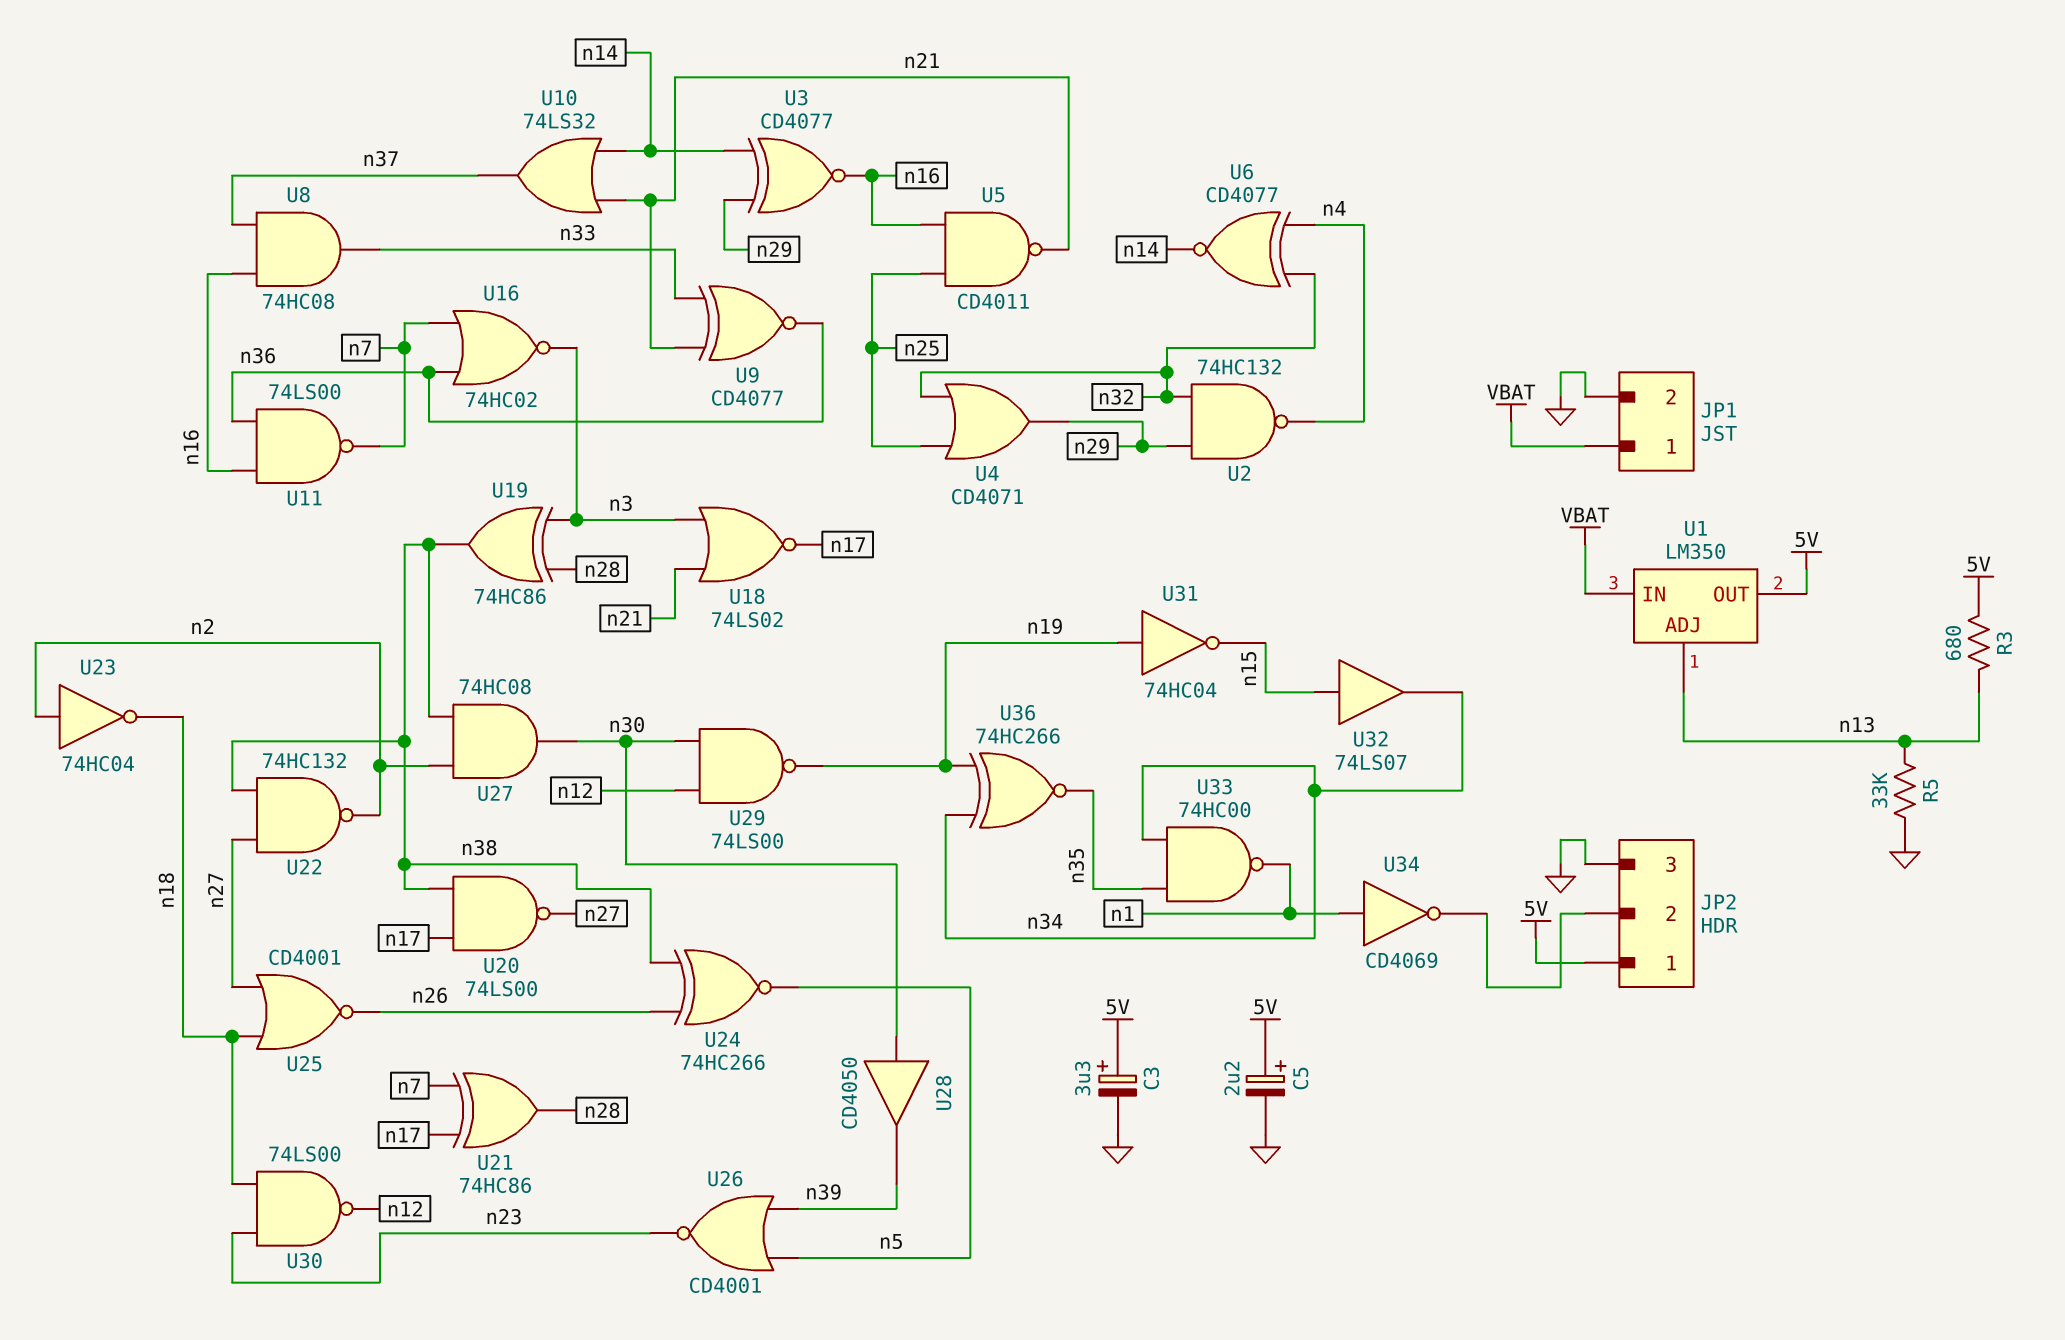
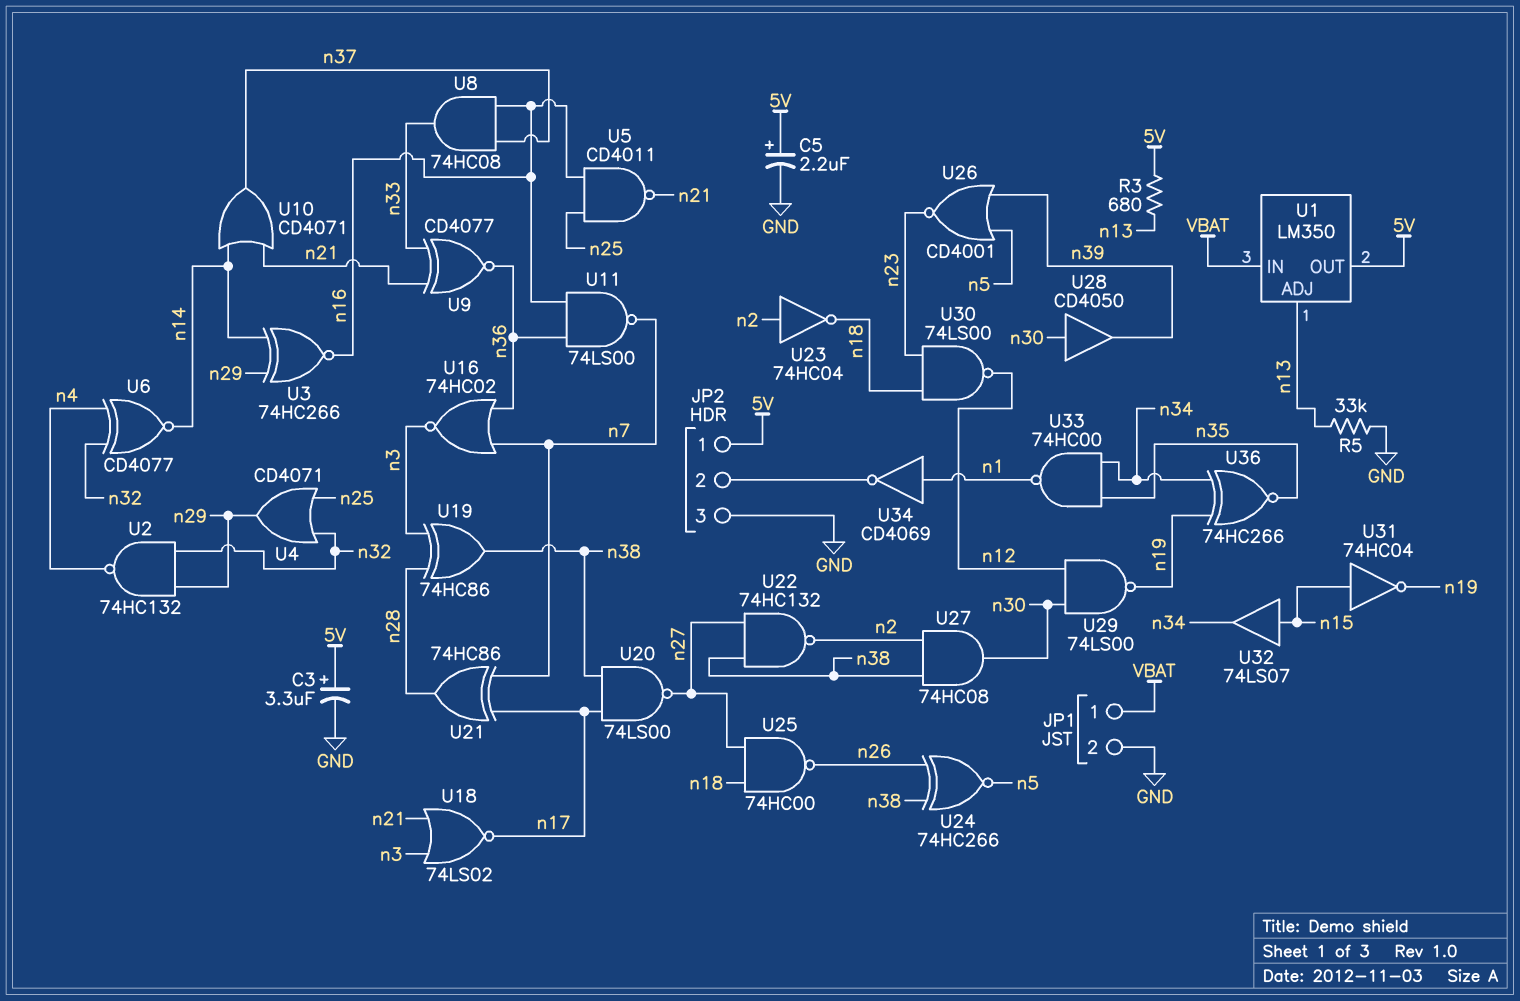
U3: XNOR CD4077 (in n14, in n29, out n16) -> XNOR 74HC266 (in n14, in n29, out n16)
U10: OR 74LS32 (in n14, in n21, out n37) -> OR CD4071 (in n14, in n21, out n37)
U25: NOR CD4001 (in n18, in n27, out n26) -> NAND 74HC00 (in n18, in n27, out n26)
U31: NOT 74HC04 (in n19, out n15) -> NOT 74HC04 (in n15, out n19)

